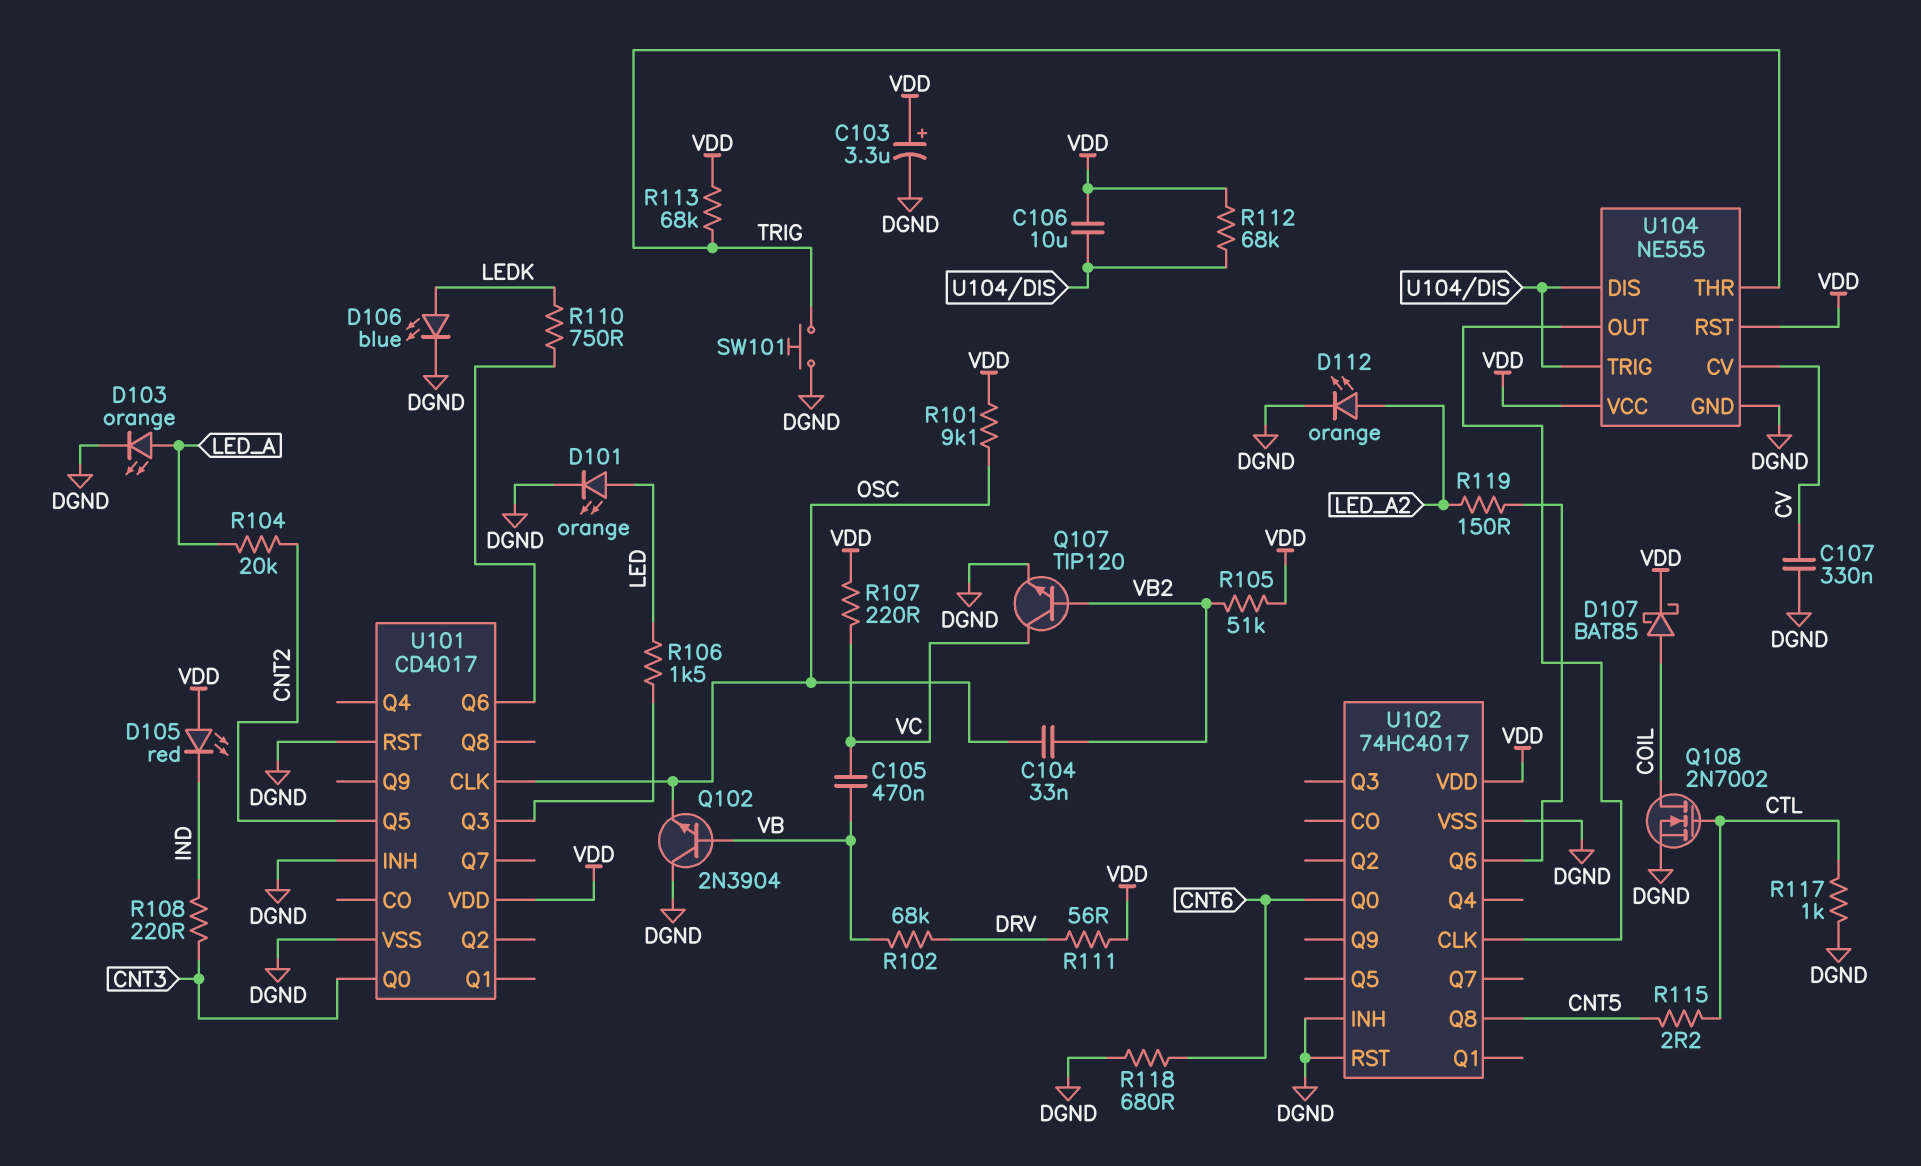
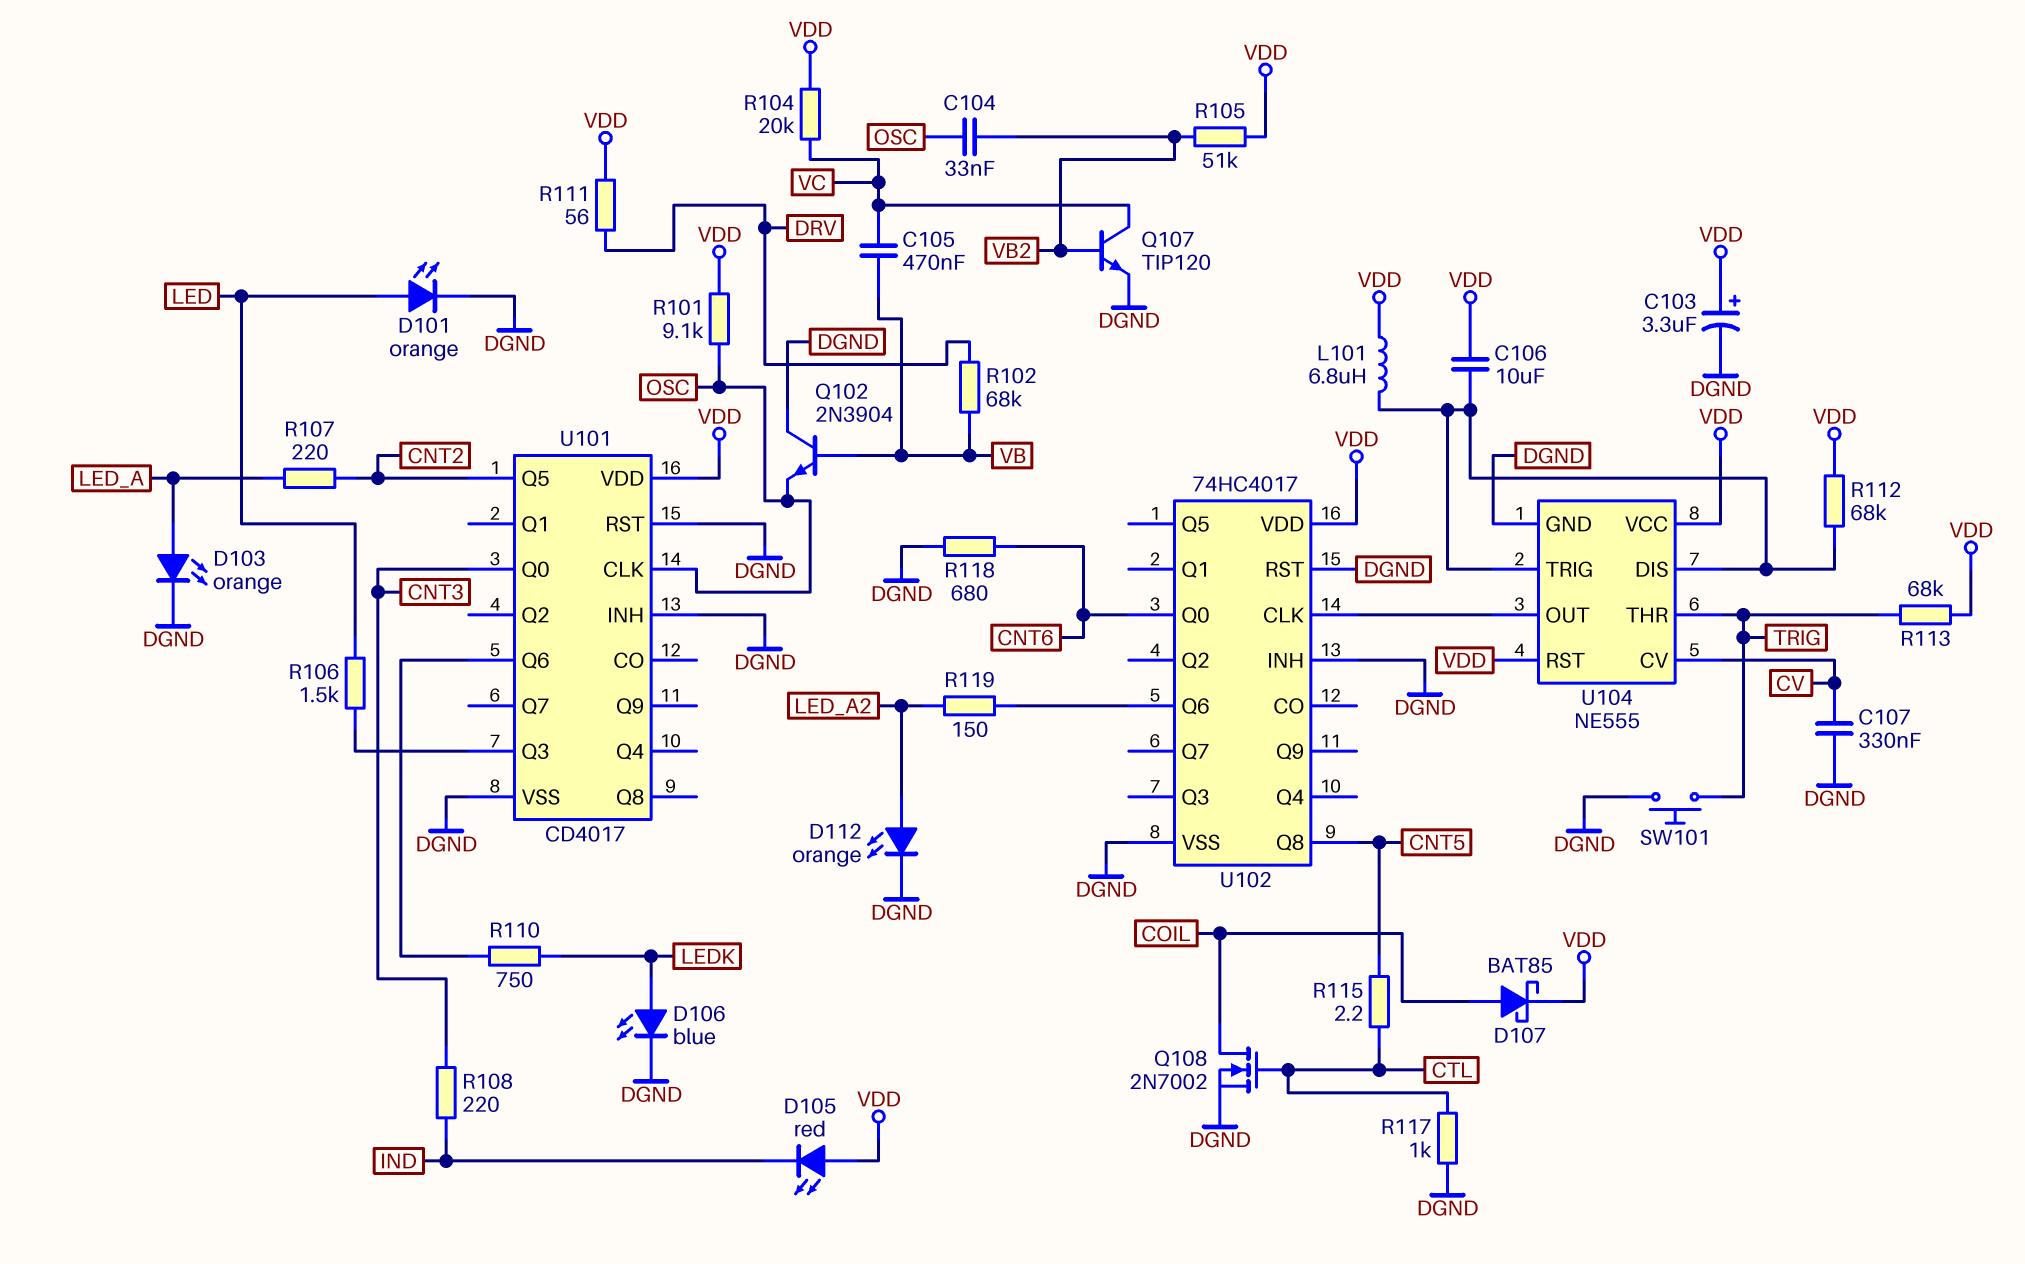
L101: none -> 6.8uH (U104/DIS, VDD)
R104: 20k (CNT2, LED_A) -> 20k (VC, VDD)
R107: 220 (VC, VDD) -> 220 (CNT2, LED_A)

